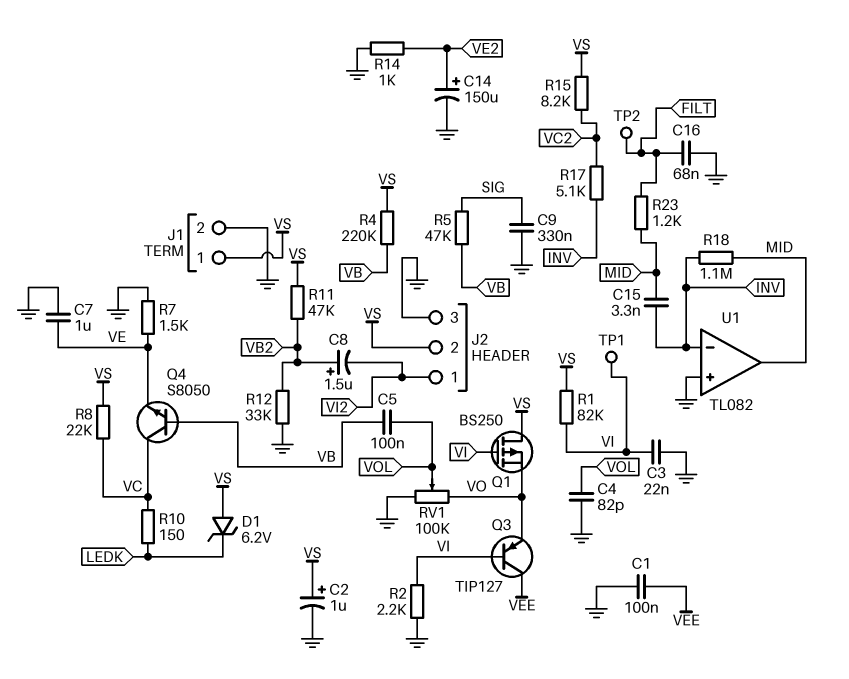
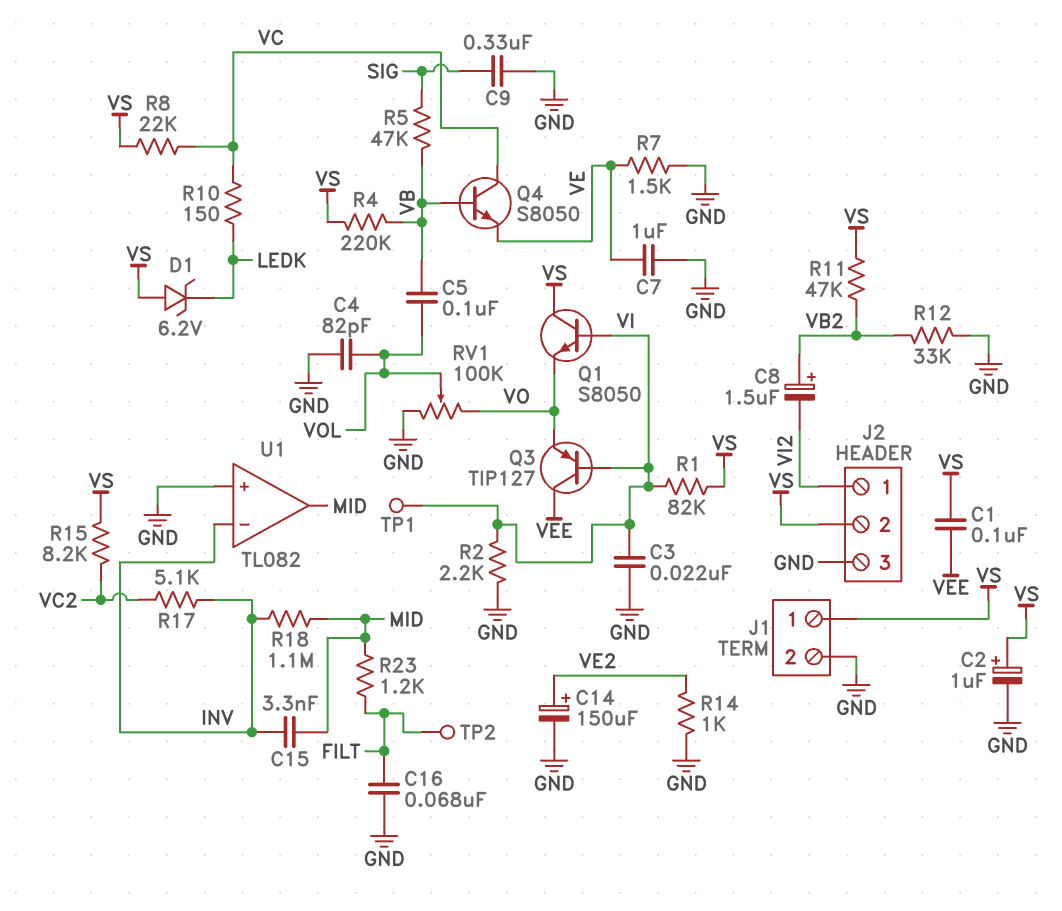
C1: 100nF (GND, VEE) -> 100nF (VEE, VS)
Q1: PMOS BS250 (G VI, D VS, S VO) -> NPN S8050 (B VI, C VS, E VO)

